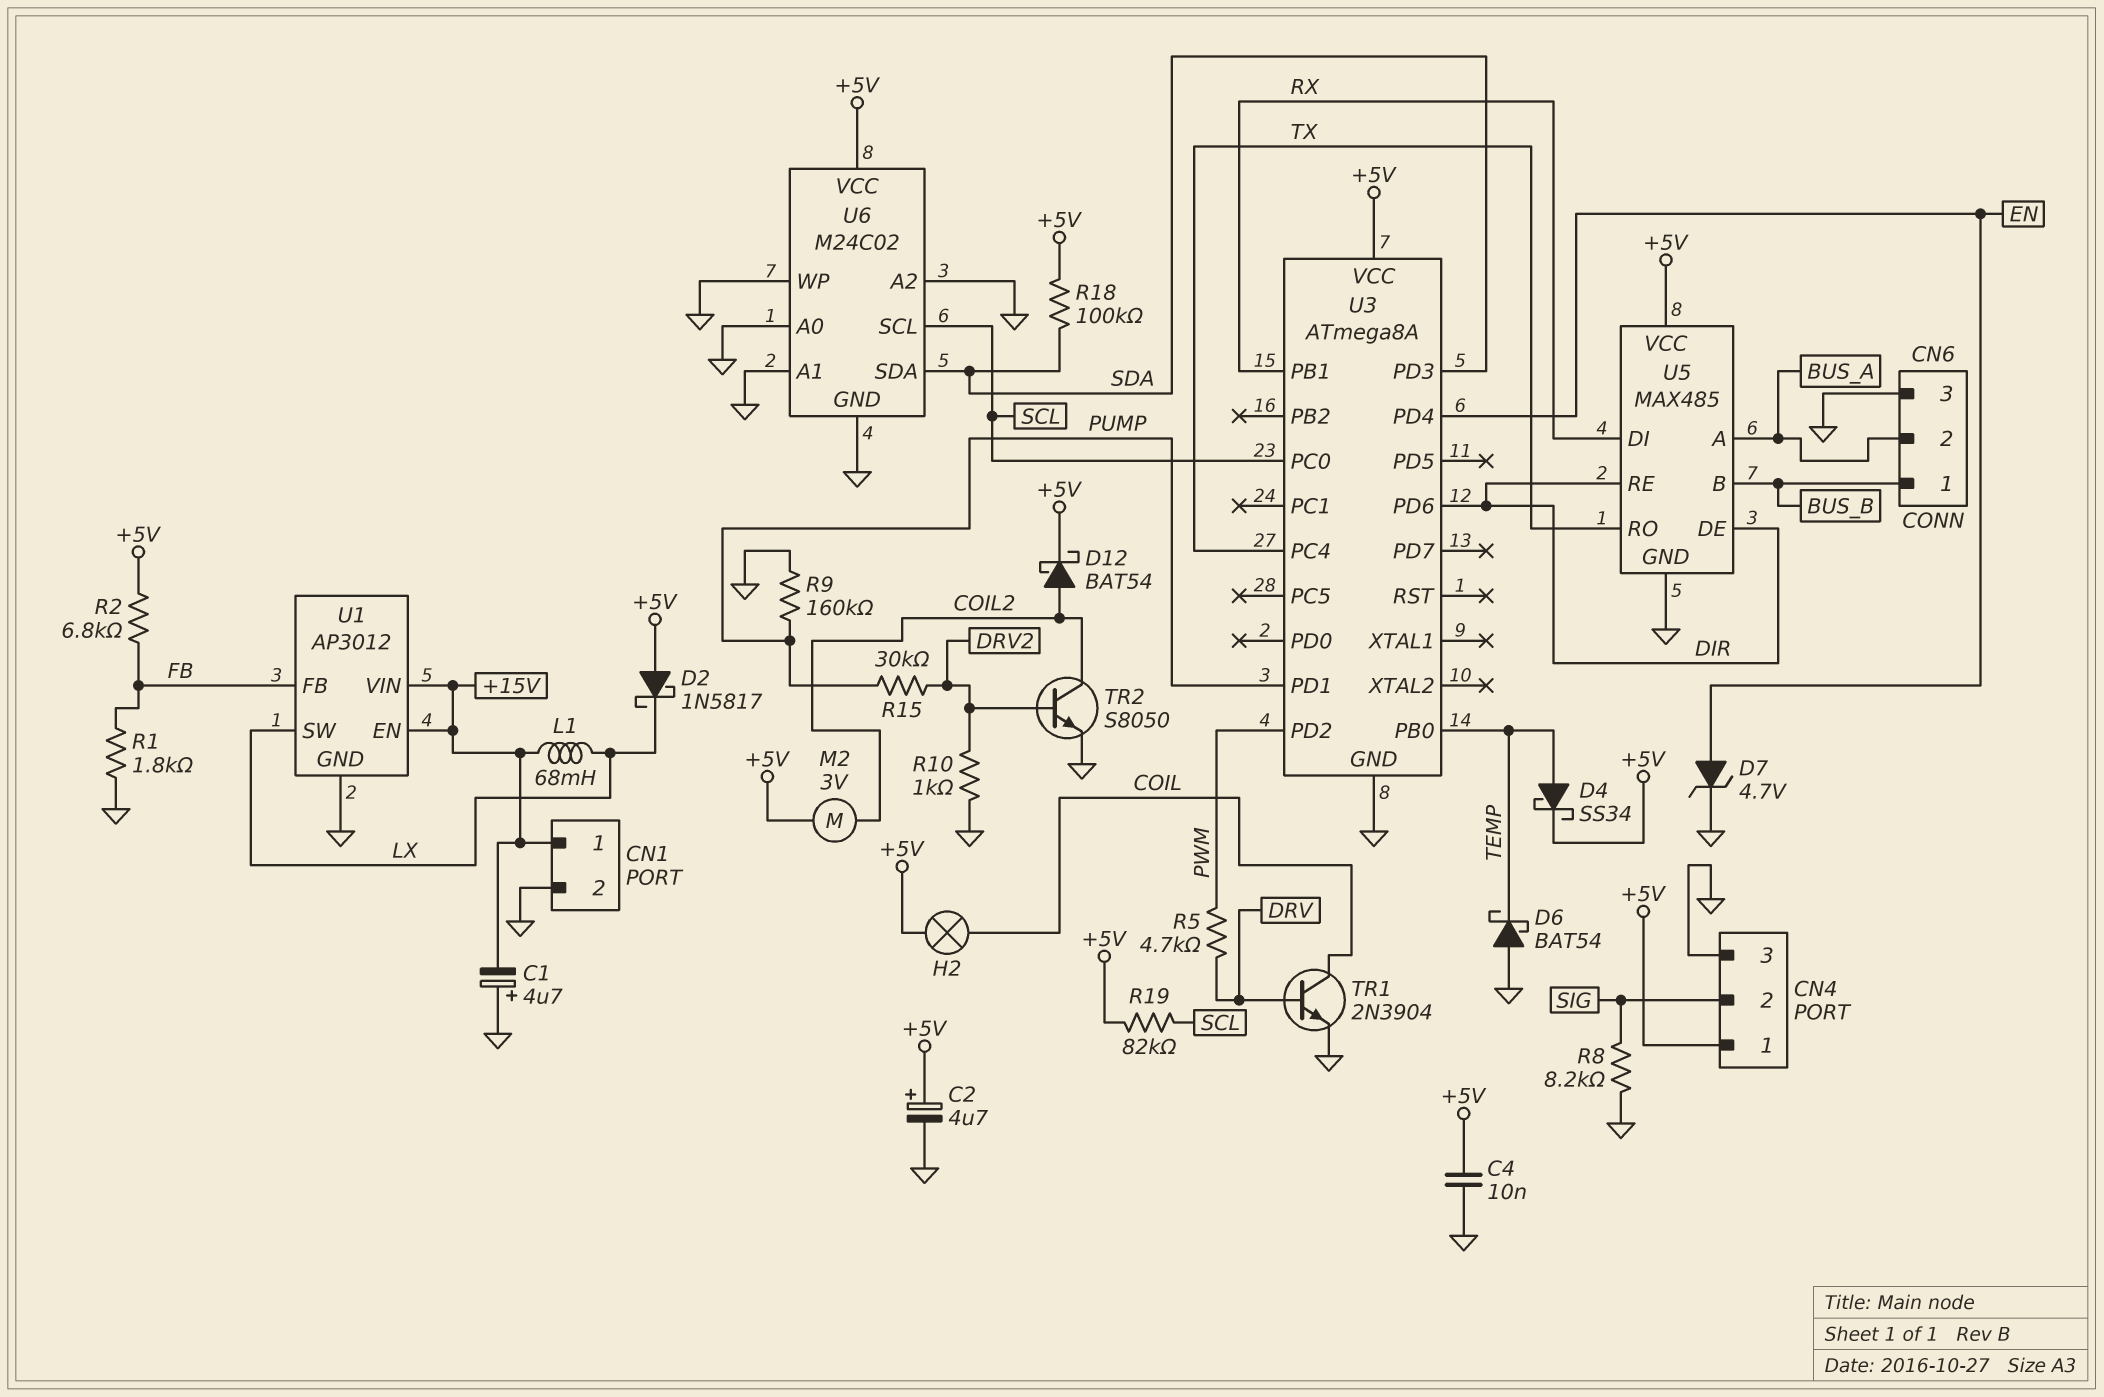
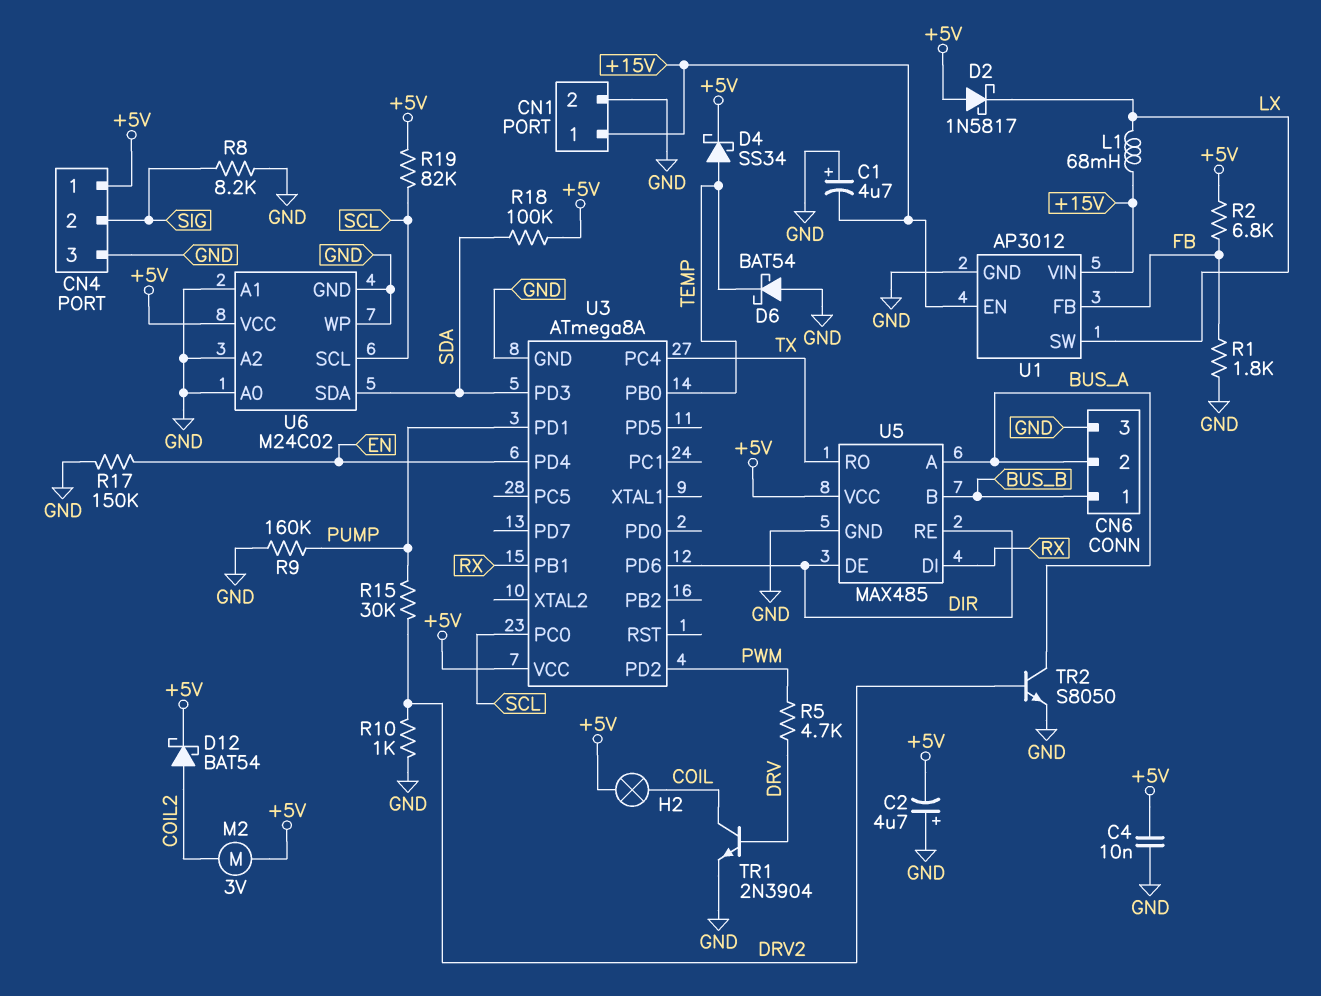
C2: 4.7uF (plus +5V, minus GND) -> 4.7uF (plus GND, minus +5V)
D7: zener 4.7V (A EN, K GND) -> none
R17: none -> 150k (EN, GND)
TR2: NPN S8050 (B DRV2, C COIL2, E GND) -> NPN S8050 (B DRV2, C BUS_A, E GND)

